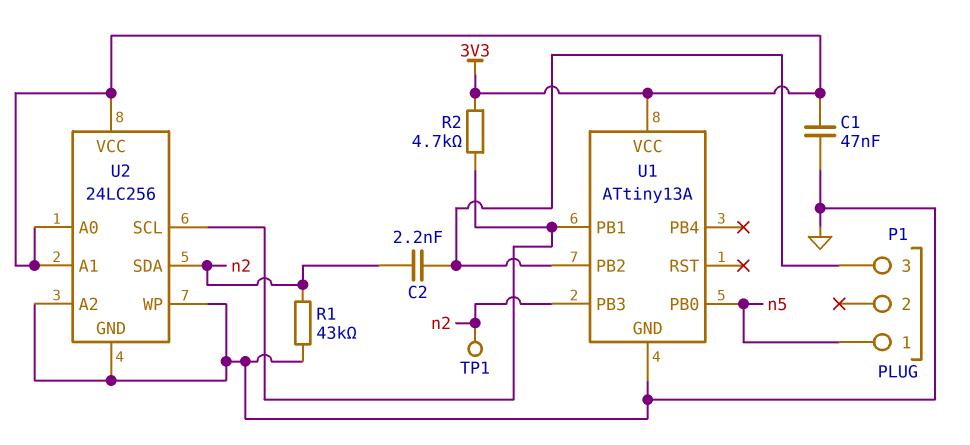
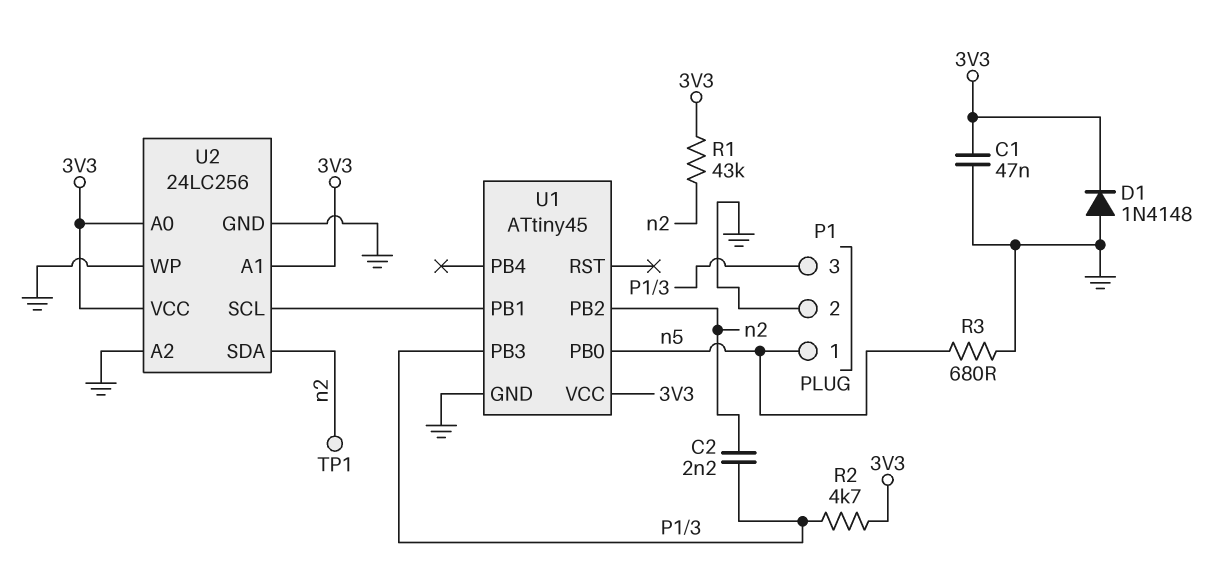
D1: none -> diode 1N4148 (A GND, K 3V3)
P1 pin 2: none -> GND
R1: 43k (GND, n2) -> 43k (3V3, n2)
R2: 4.7k (3V3, U1/PB1) -> 4.7k (3V3, P1/3)
R3: none -> 680 (GND, n5)
U1: ATtiny13A -> ATtiny45
U1 pin PB2: P1/3 -> n2
U1 pin PB3: n2 -> P1/3

